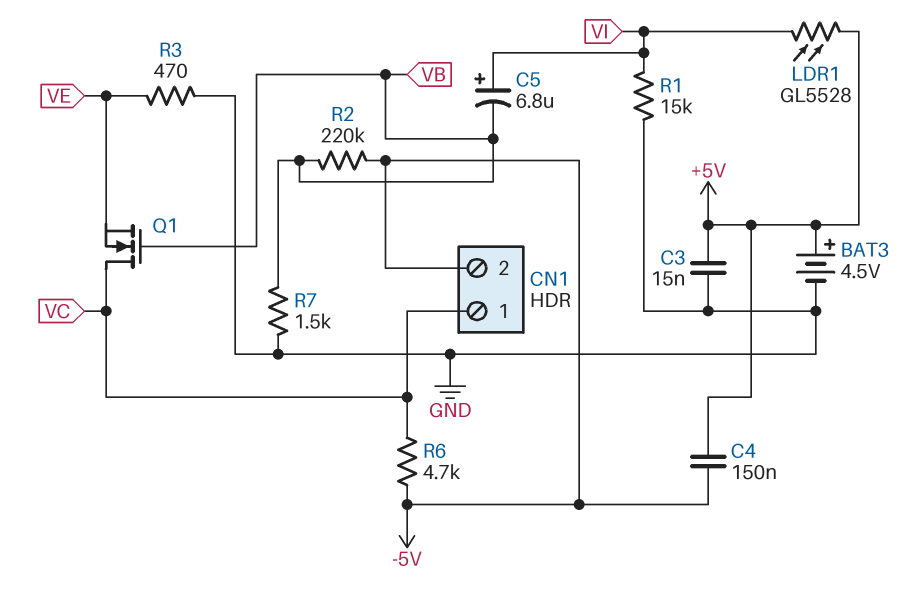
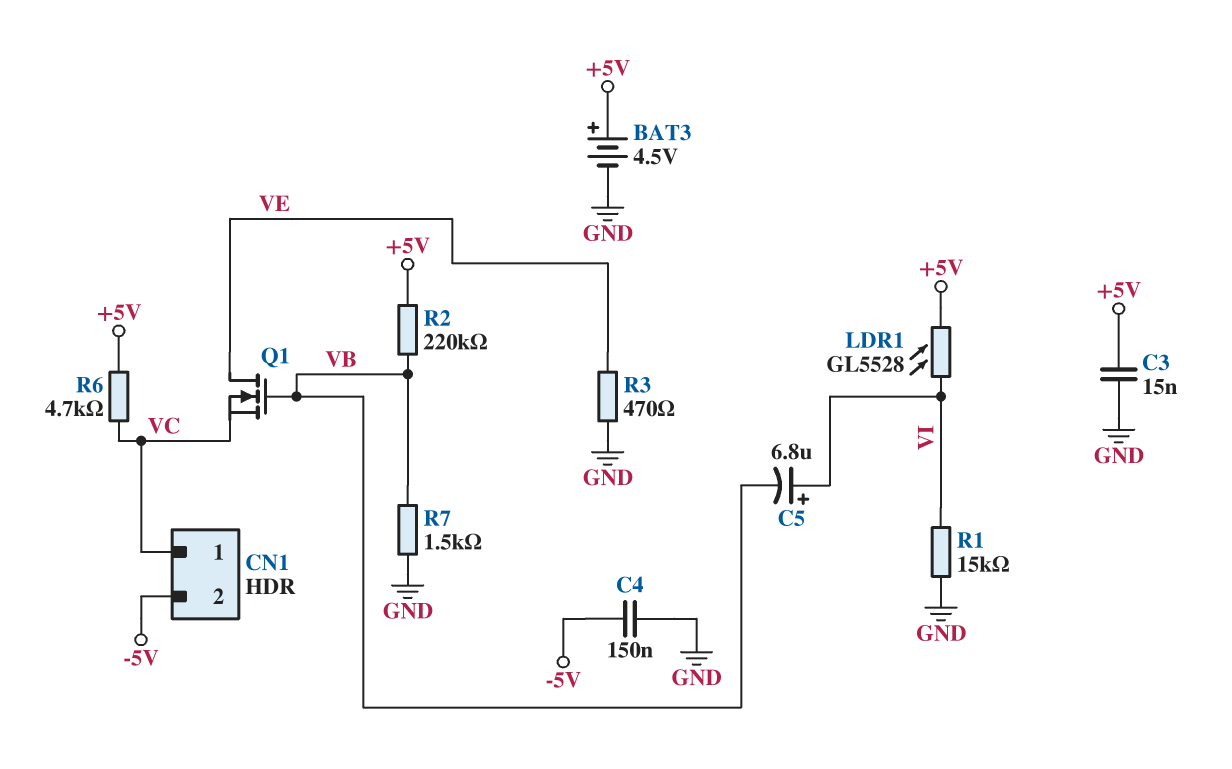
C4: 150nF (+5V, -5V) -> 150nF (-5V, GND)
Q1: NMOS (G VB, D VC, S VE) -> NMOS (G VB, D VE, S VC)
R2: 220k (-5V, VB) -> 220k (+5V, VB)
R6: 4.7k (-5V, VC) -> 4.7k (+5V, VC)

